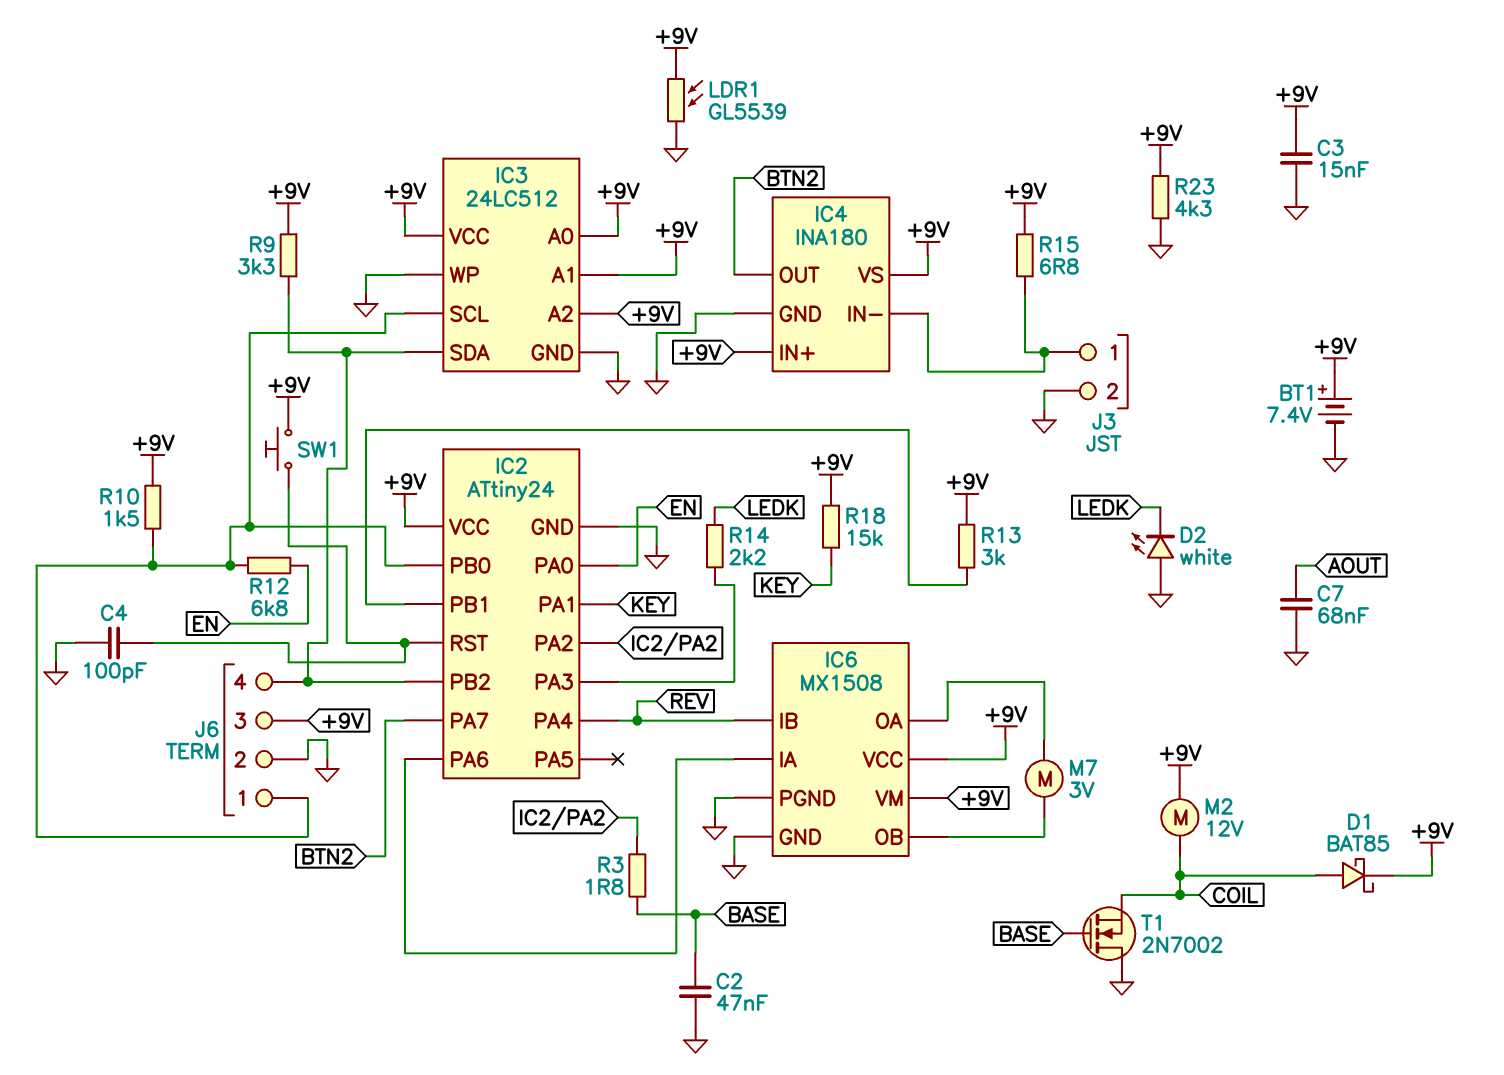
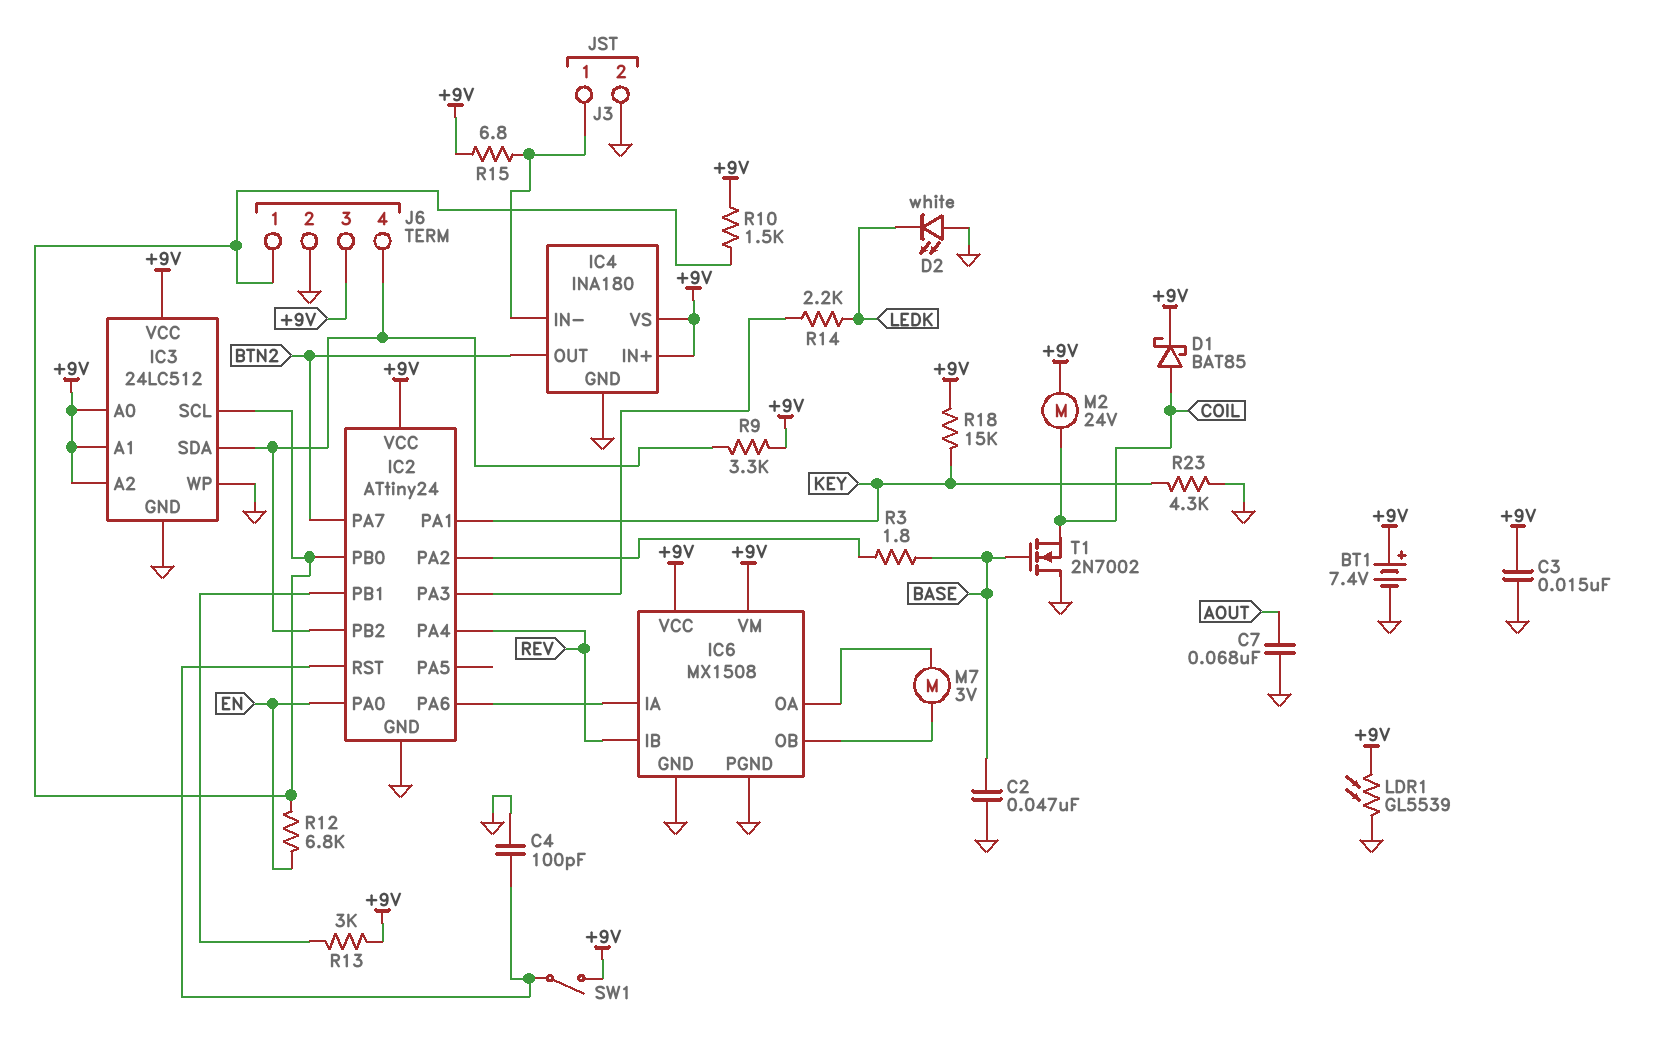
M2: motor 12V (+9V, COIL) -> motor 24V (+9V, COIL)
R23: 4.3k (+9V, GND) -> 4.3k (GND, KEY)
SW1: button (+9V, IC2/RST) -> switch (+9V, IC2/RST)

